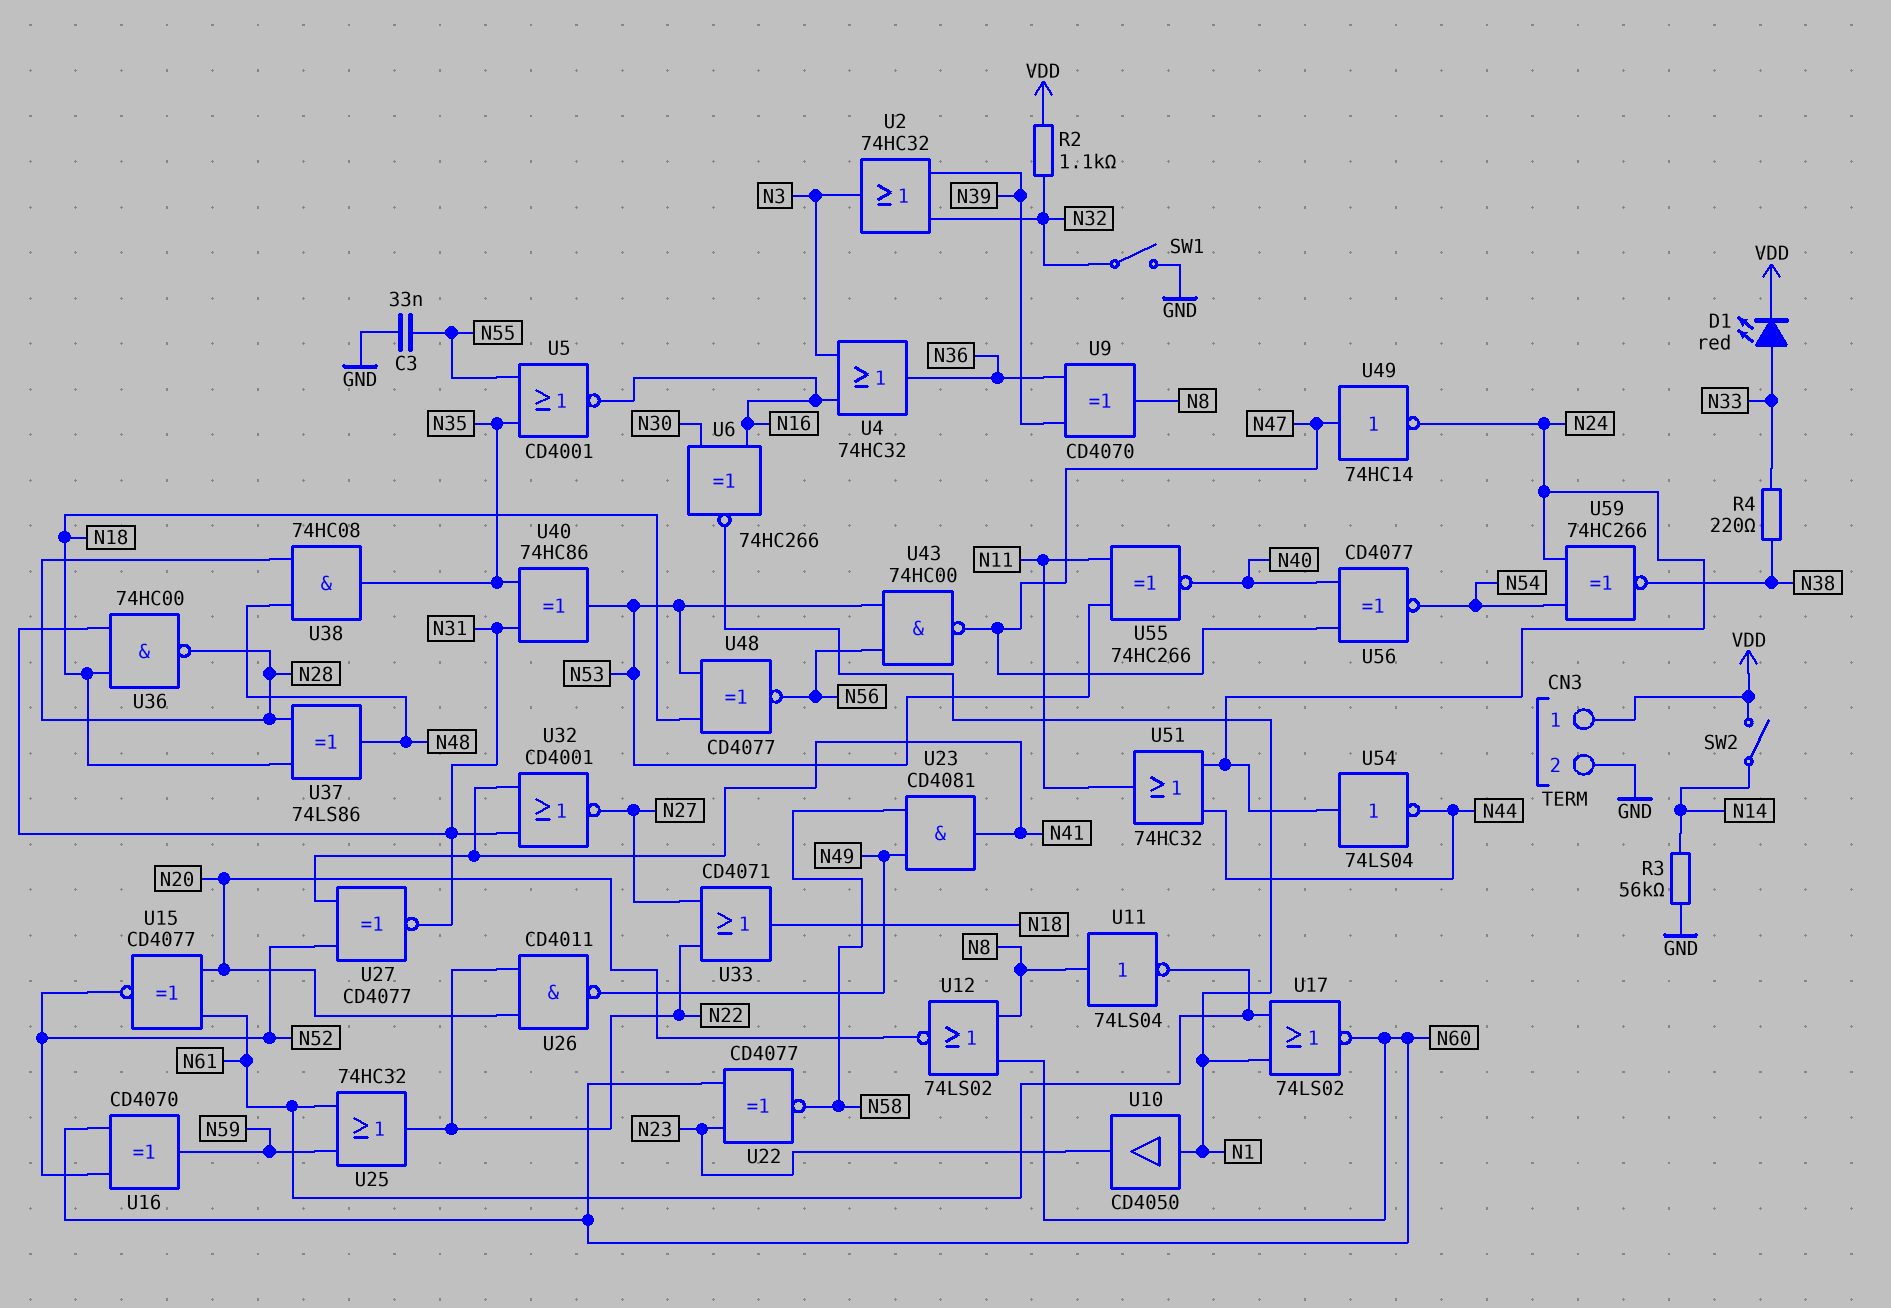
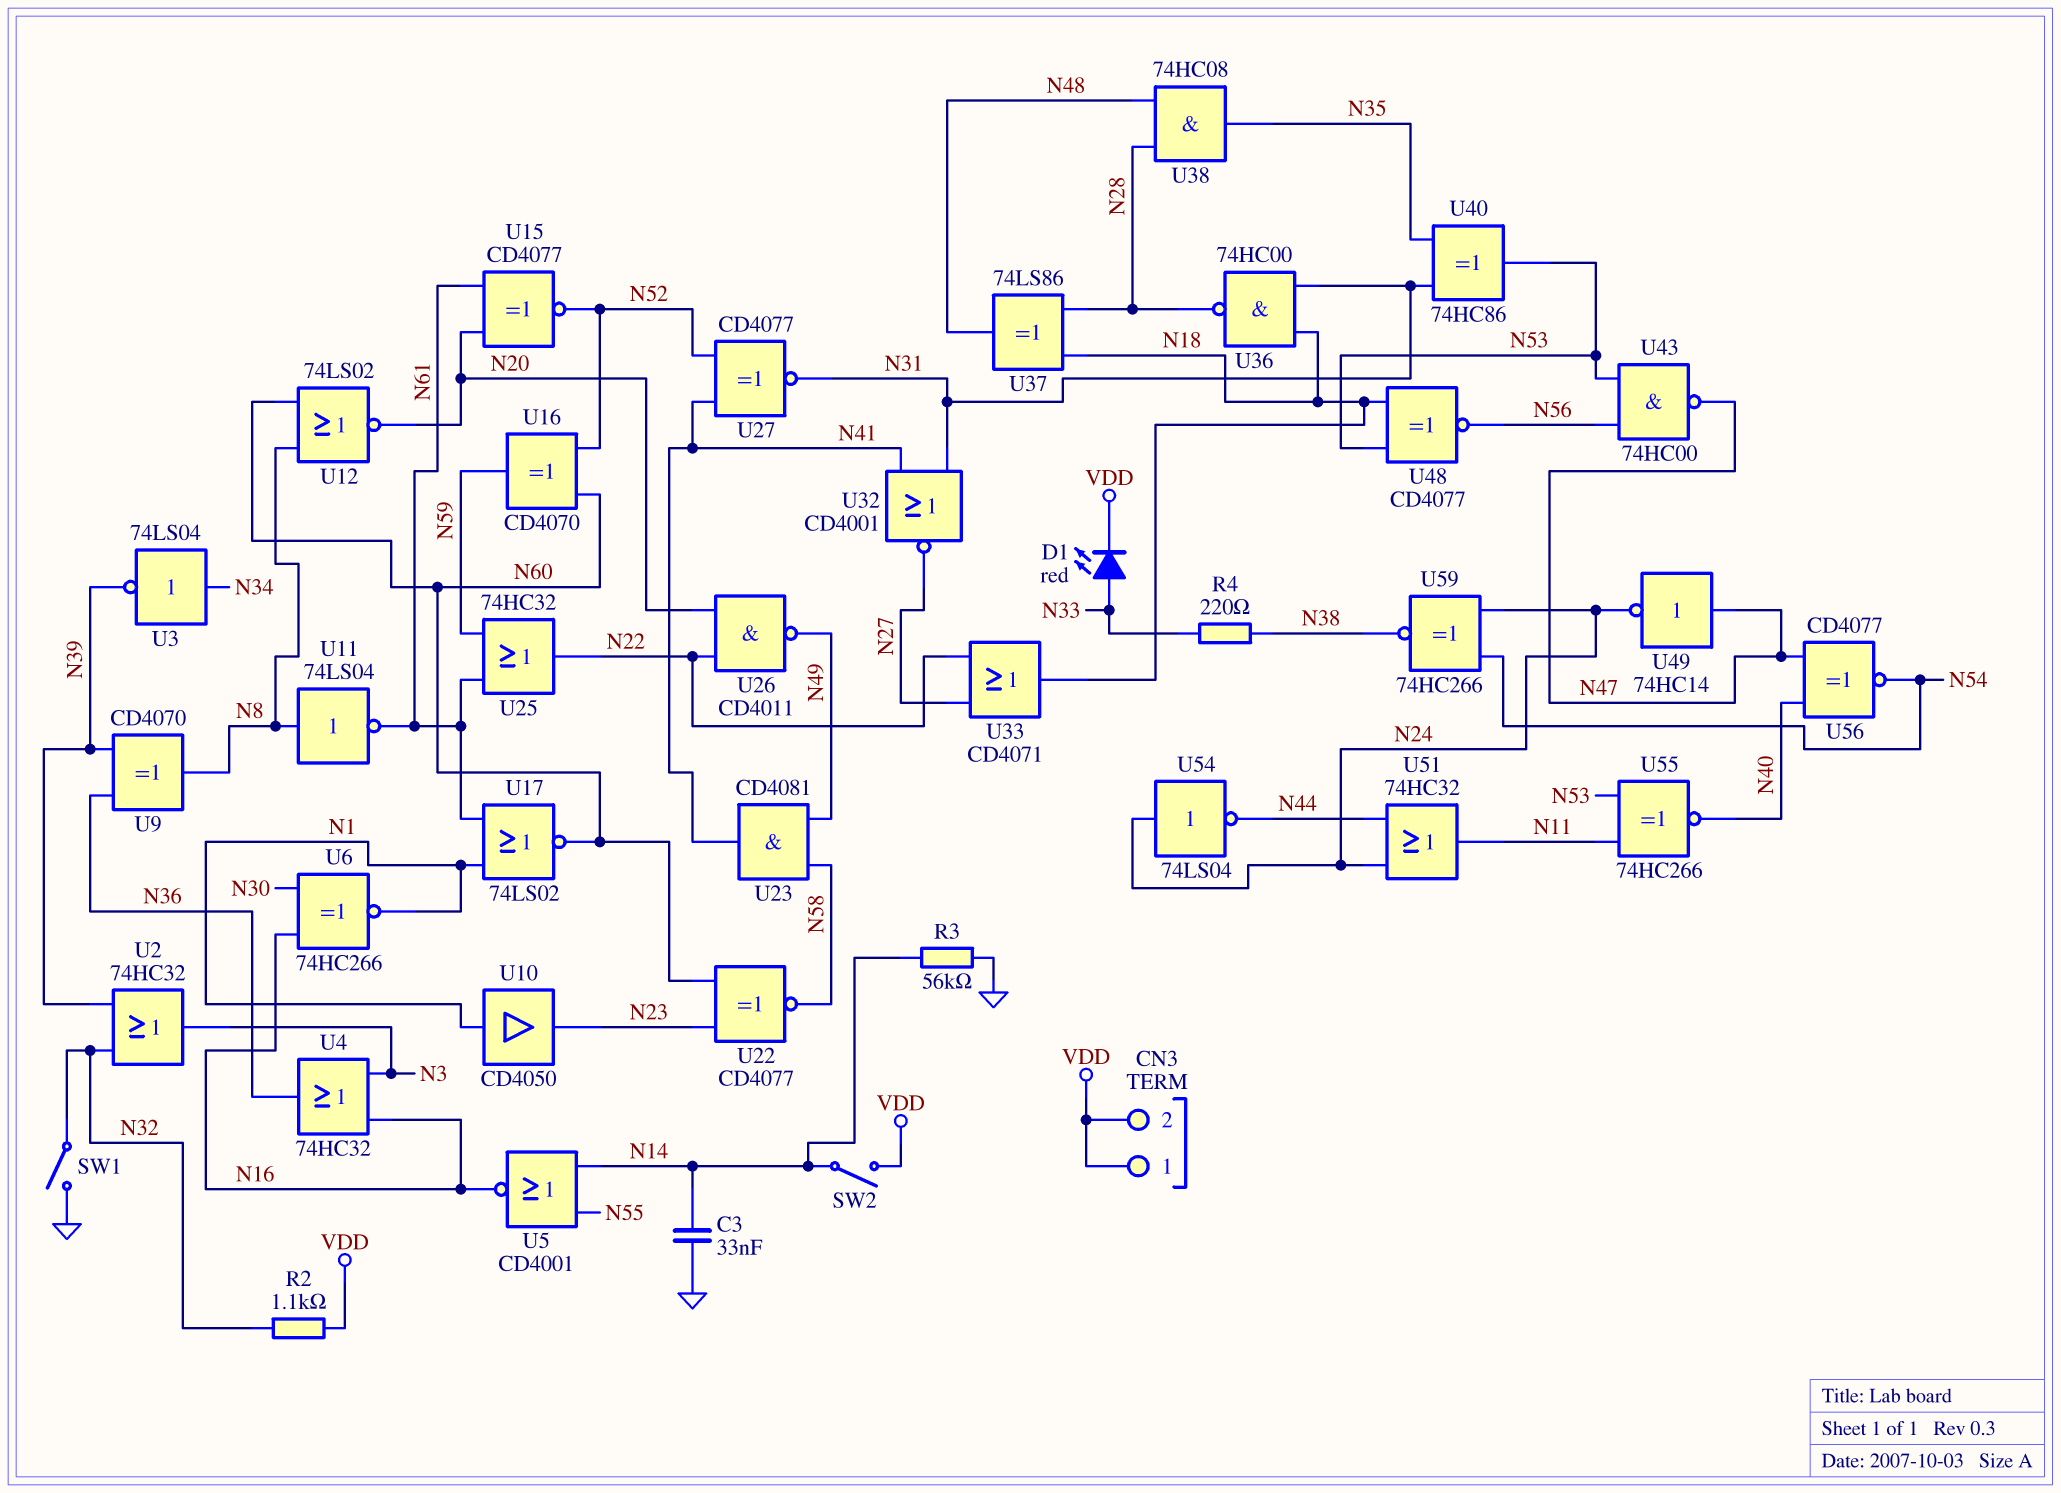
C3: 33nF (GND, N55) -> 33nF (GND, N14)
CN3 pin 2: GND -> VDD
U3: none -> NOT 74LS04 (in N34, out N39)
U5: NOR CD4001 (in N35, in N55, out N16) -> NOR CD4001 (in N14, in N55, out N16)

